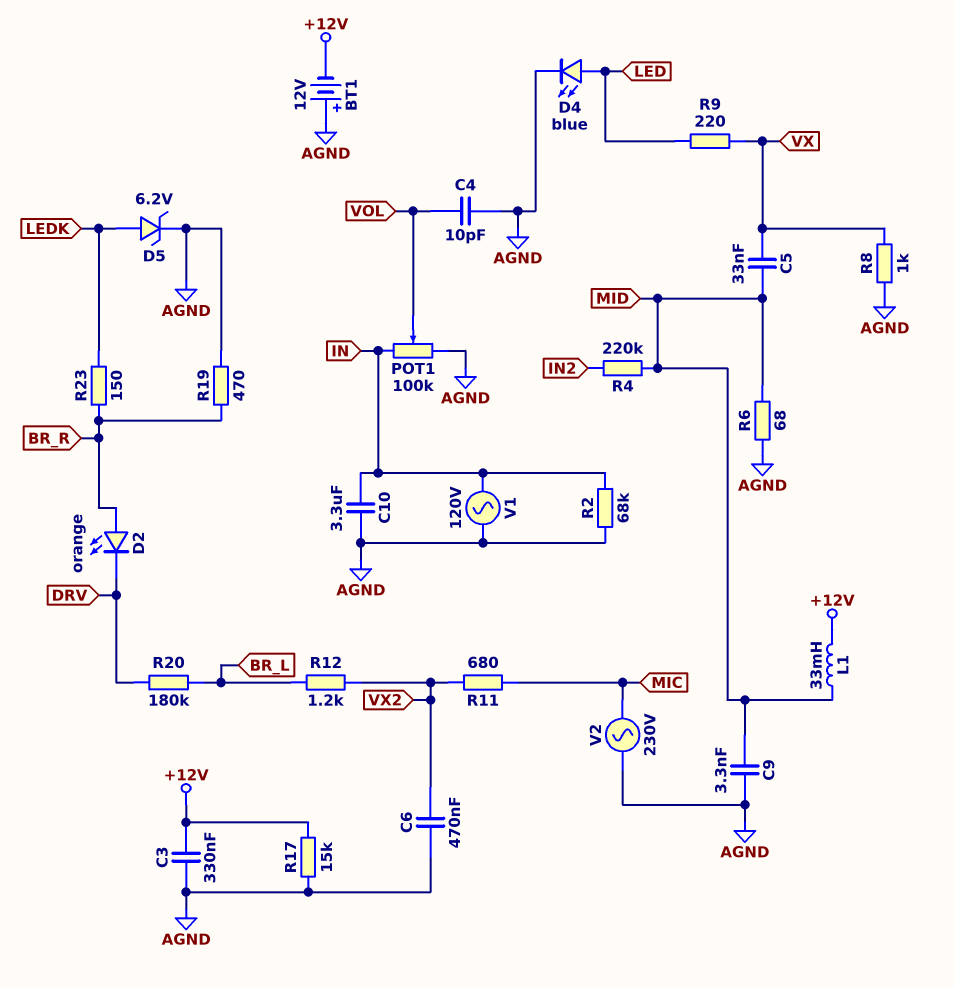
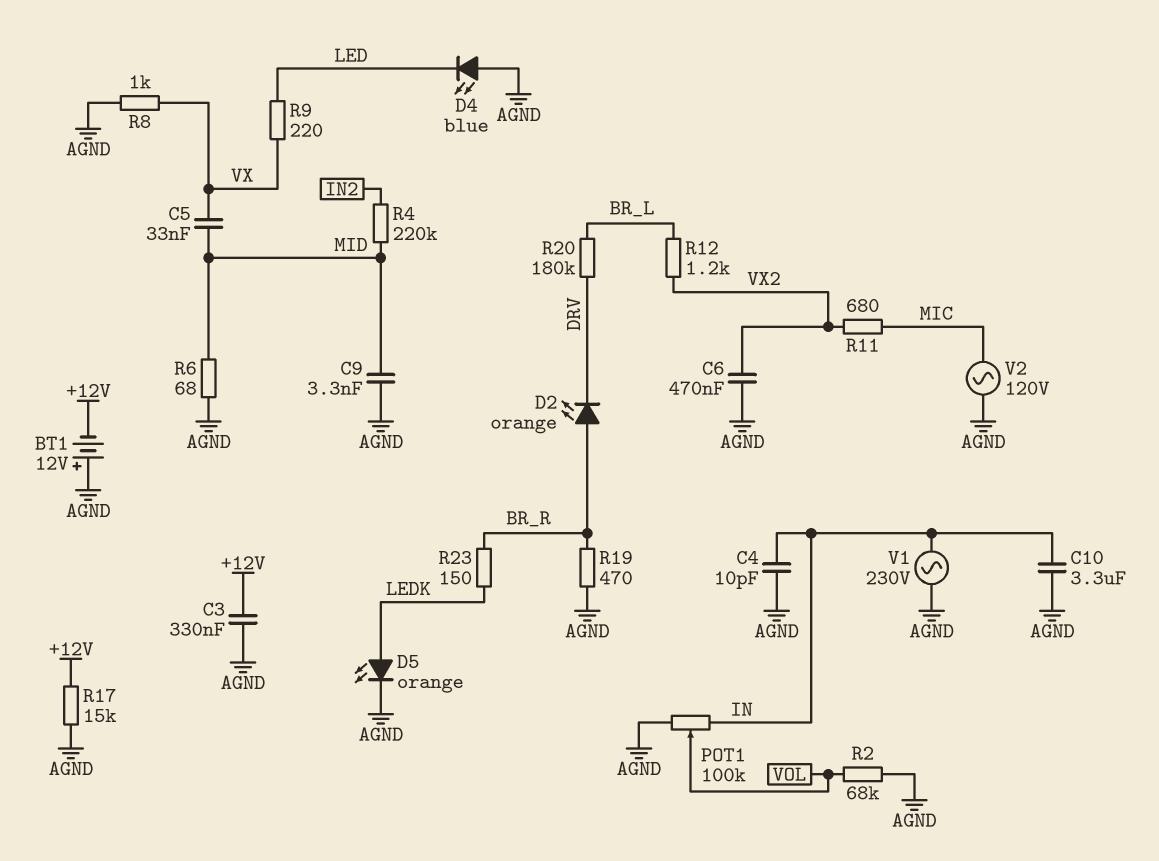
C4: 10pF (AGND, VOL) -> 10pF (AGND, IN)
D4: LED blue (A LED, K AGND) -> LED blue (A AGND, K LED)
D5: zener 6.2V (A LEDK, K AGND) -> LED orange (A LEDK, K AGND)
L1: 33mH (+12V, MID) -> none
R2: 68k (AGND, IN) -> 68k (AGND, VOL)
V1: AC 120V (AGND, IN) -> AC 230V (AGND, IN)
V2: AC 230V (AGND, MIC) -> AC 120V (AGND, MIC)

